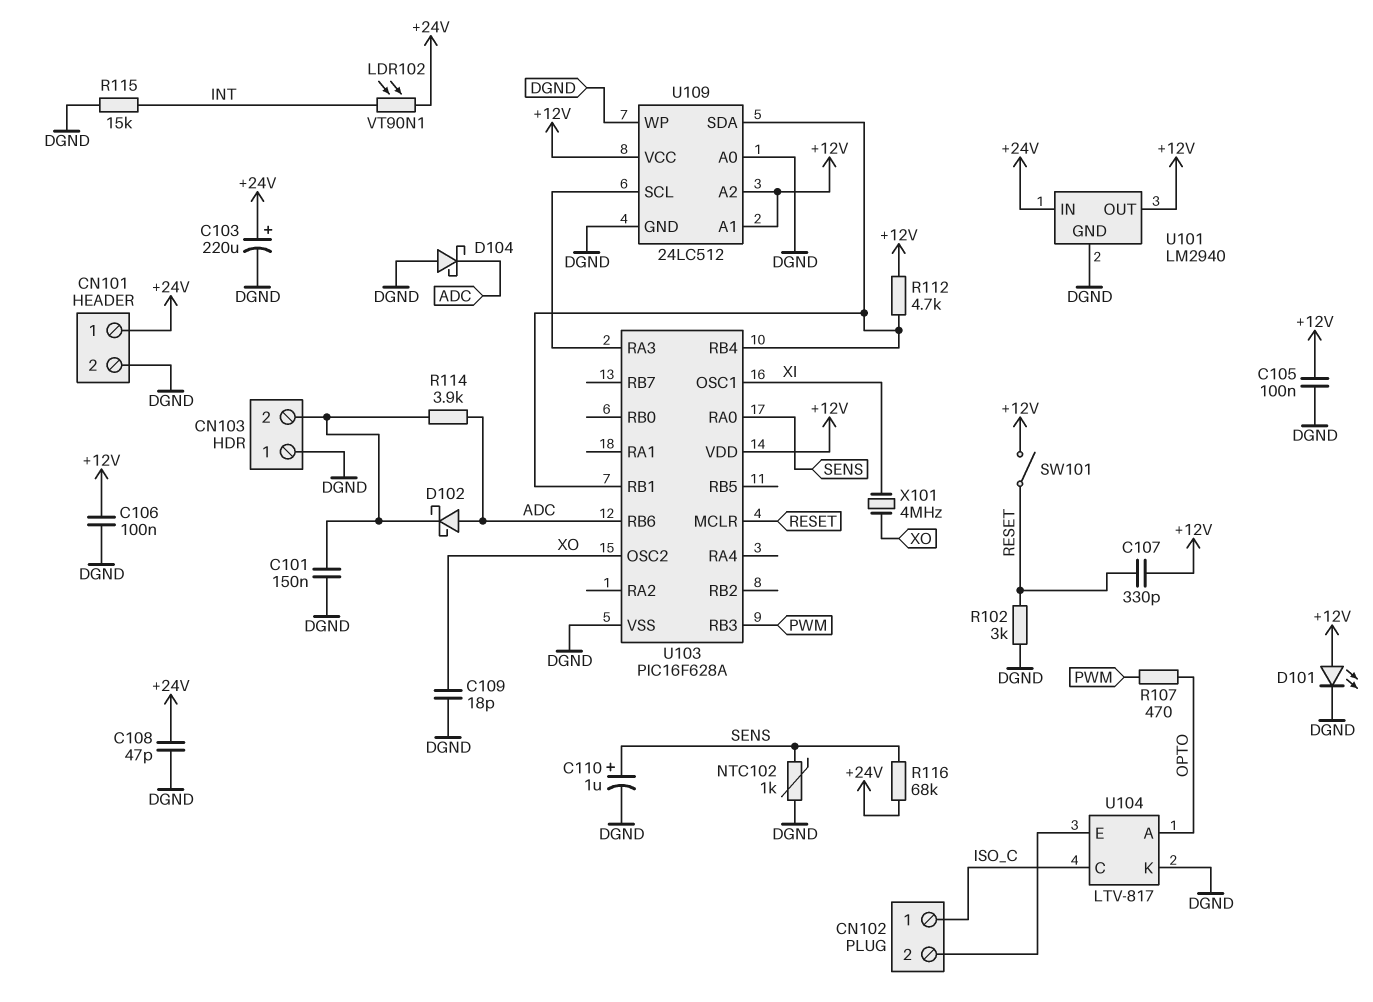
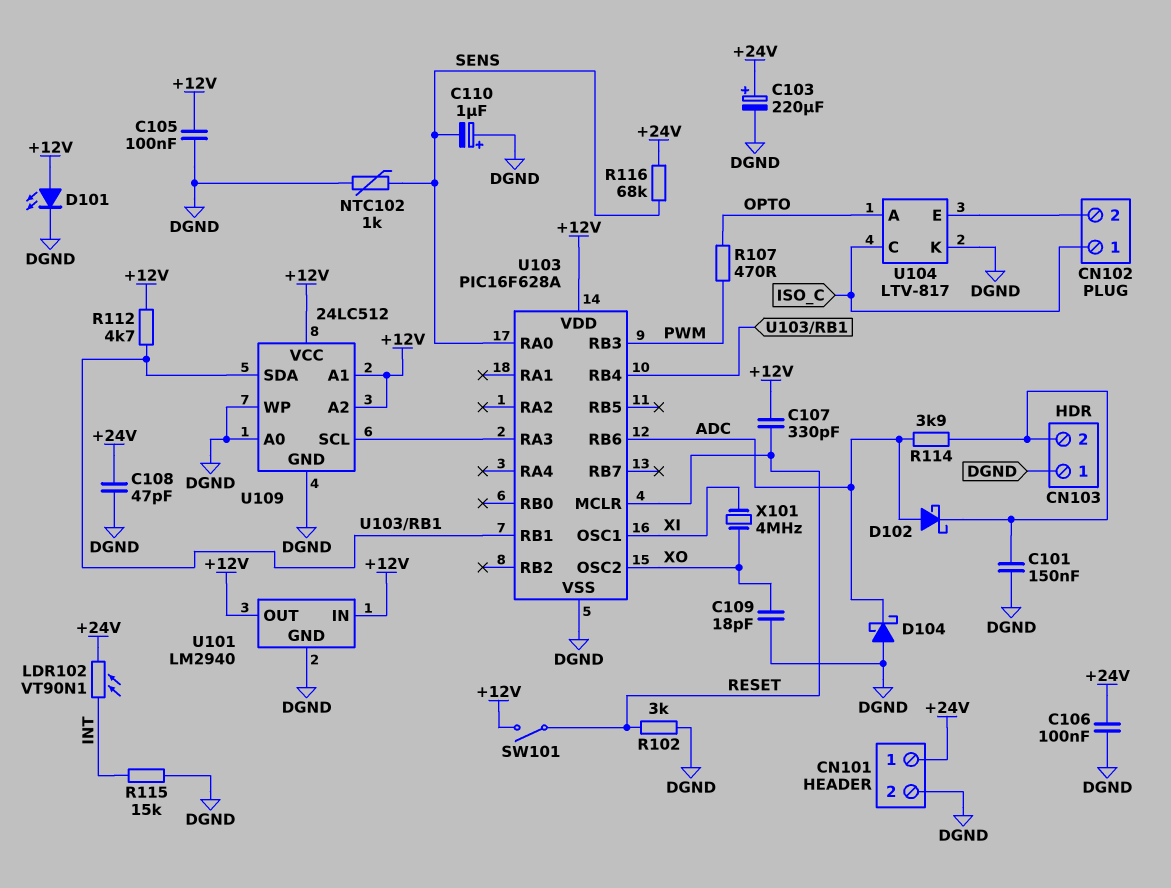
C106: 100nF (+12V, DGND) -> 100nF (+24V, DGND)
C110: 1uF (plus SENS, minus DGND) -> 1uF (plus DGND, minus SENS)
U101 pin IN: +24V -> +12V

